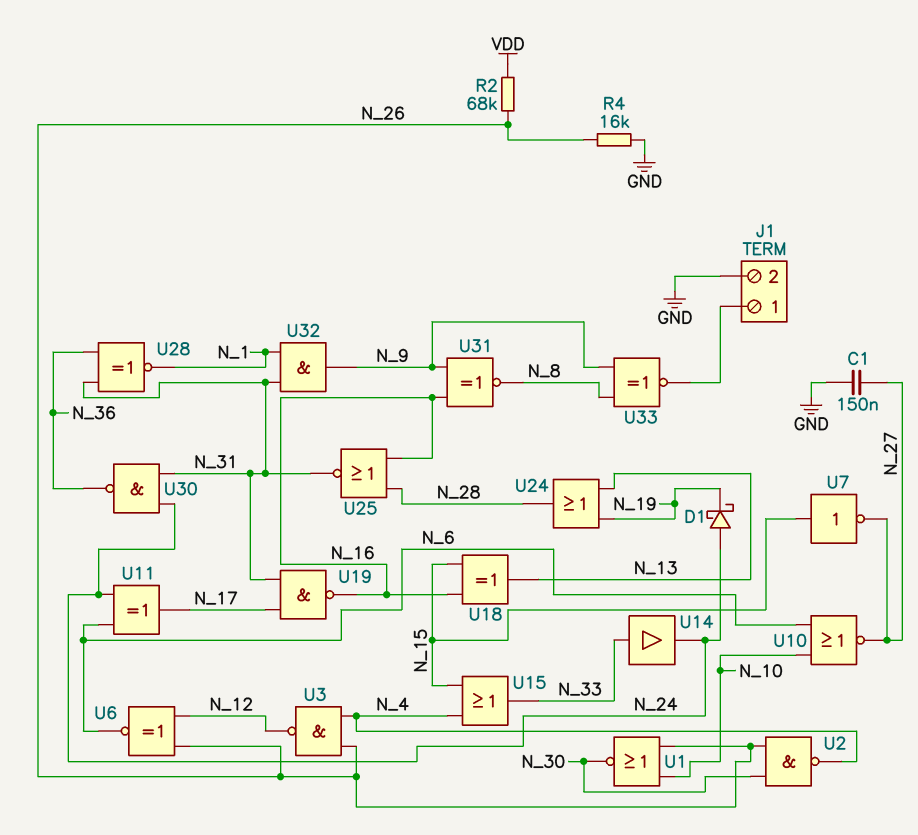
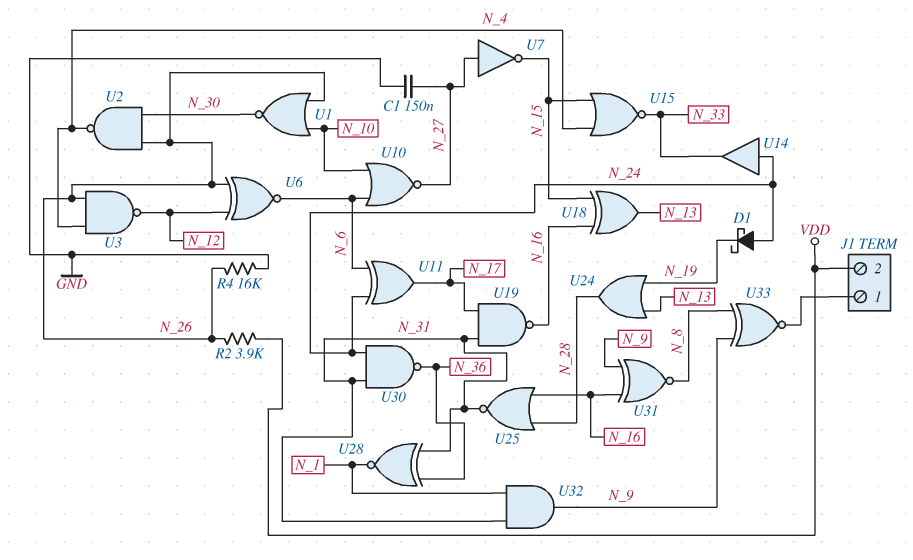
J1 pin 2: GND -> VDD
R2: 68k (N_26, VDD) -> 3.9k (N_26, VDD)
U7: NOT (in N_15, out N_27) -> NOT (in N_27, out N_15)
U14: buffer (in N_33, out N_24) -> buffer (in N_24, out N_33)
U15: OR (in N_4, in N_15, out N_33) -> NOR (in N_4, in N_15, out N_33)

